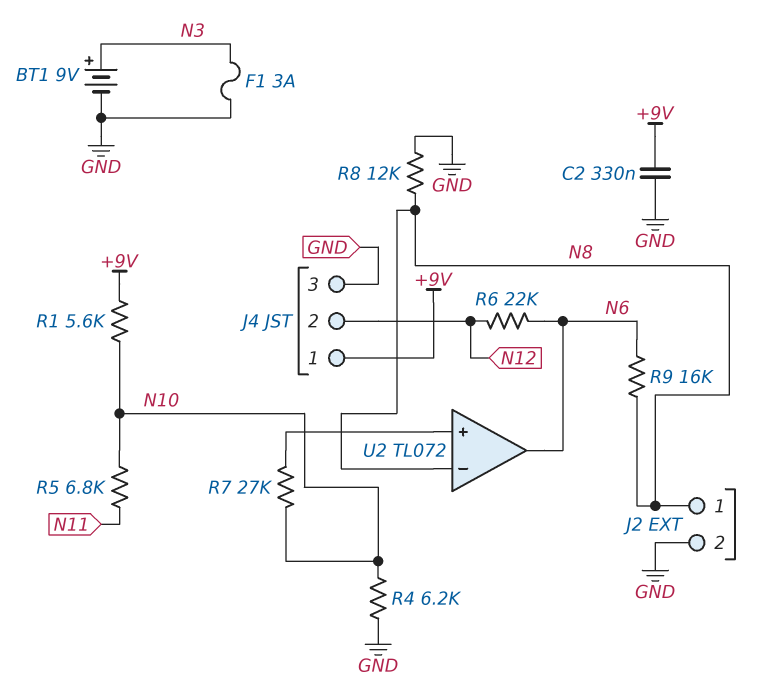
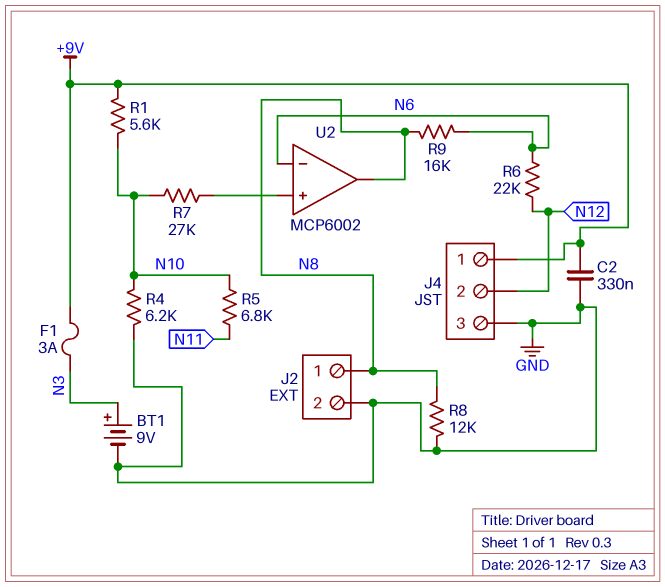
F1: 3A (GND, N3) -> 3A (+9V, N3)
U2: TL072 -> MCP6002
U2 pin in-: N8 -> N6
U2 pin out: N6 -> N8

